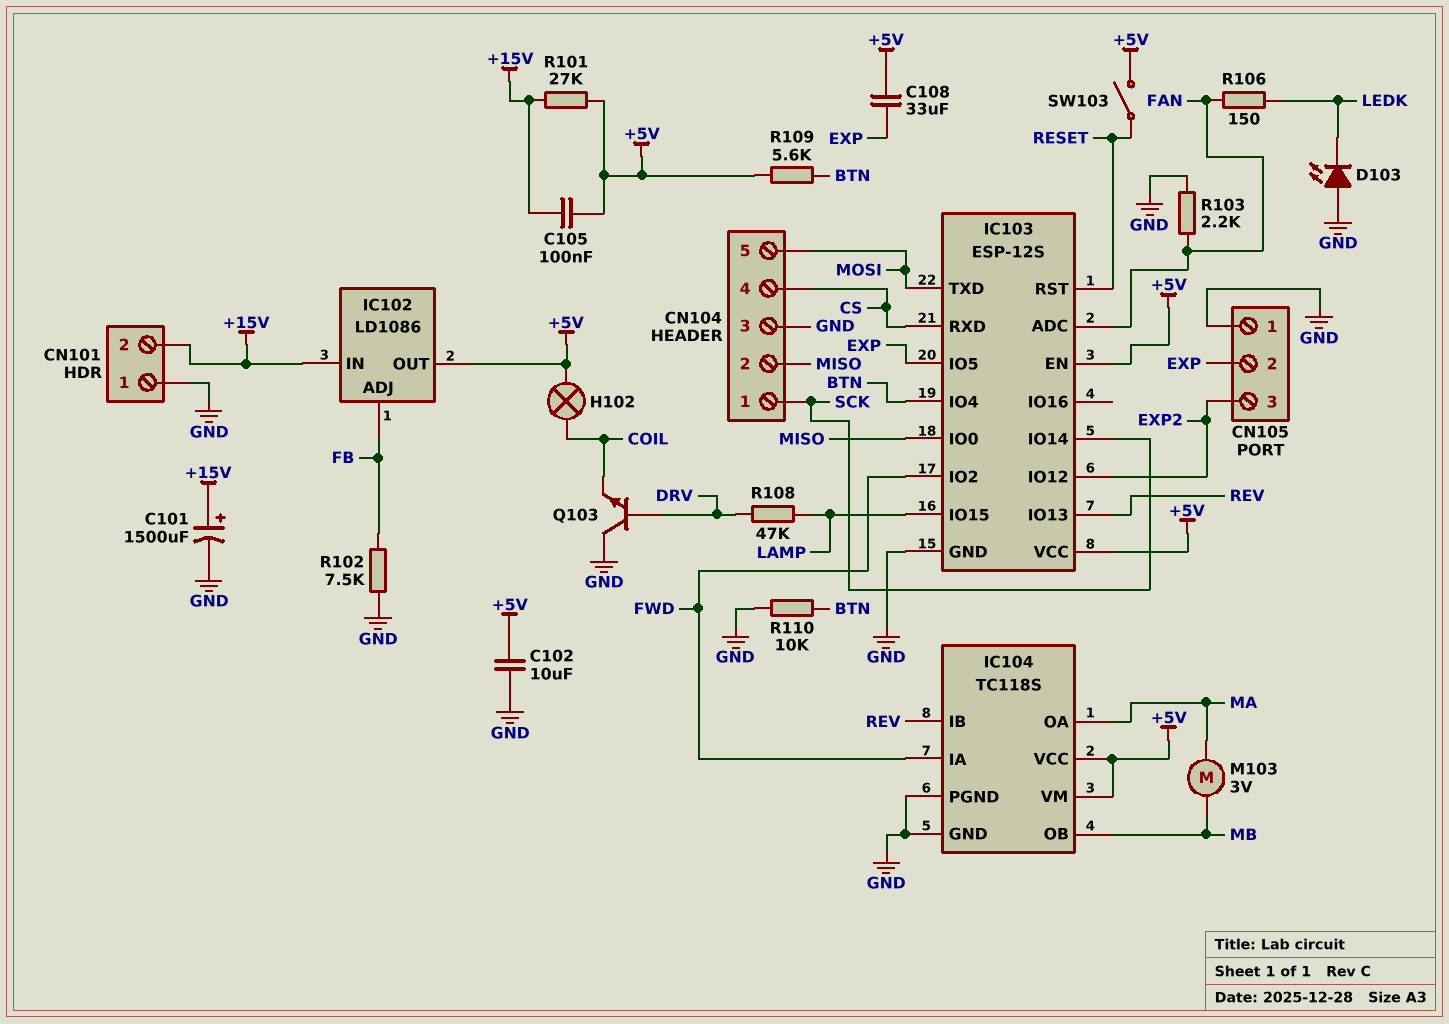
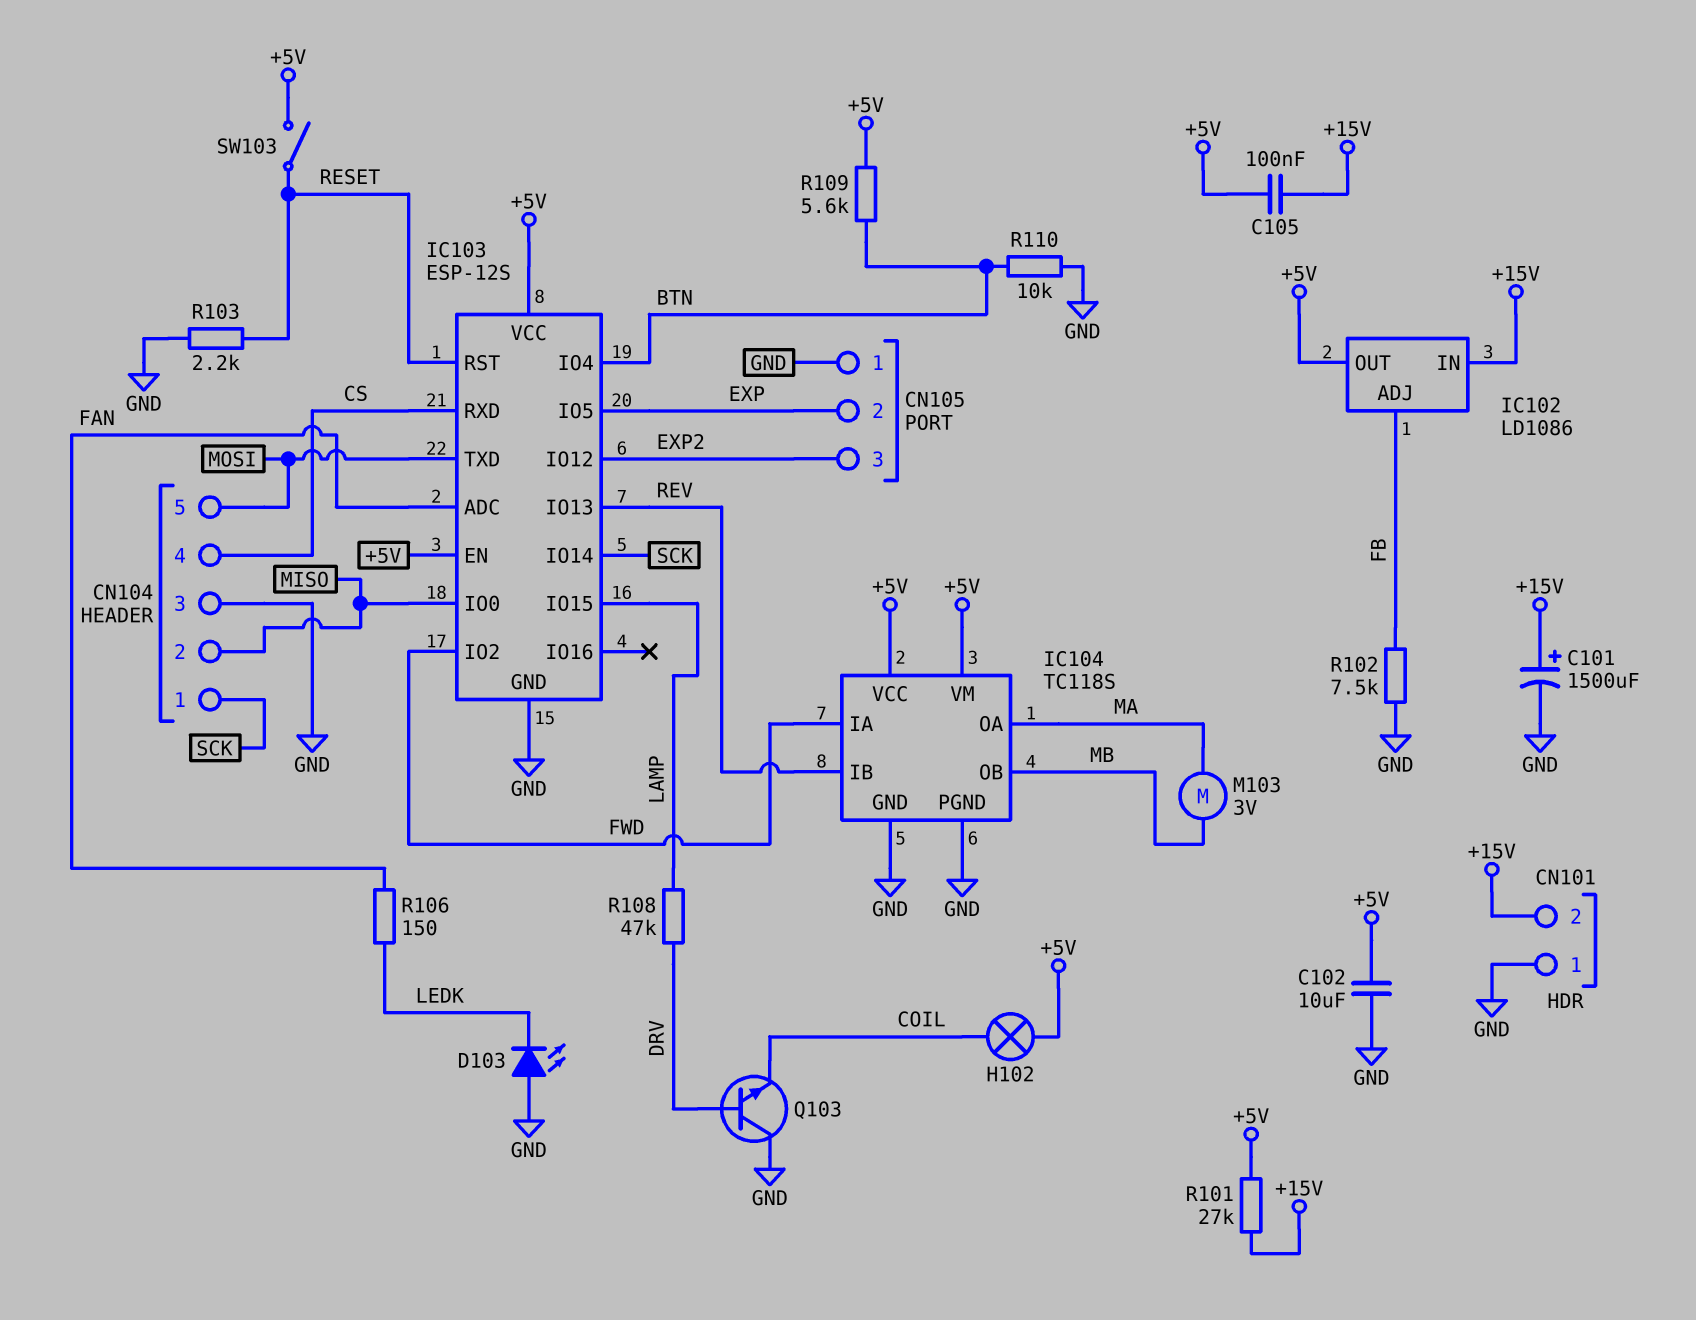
C108: 33uF (+5V, EXP) -> none
R103: 2.2k (FAN, GND) -> 2.2k (GND, RESET)

